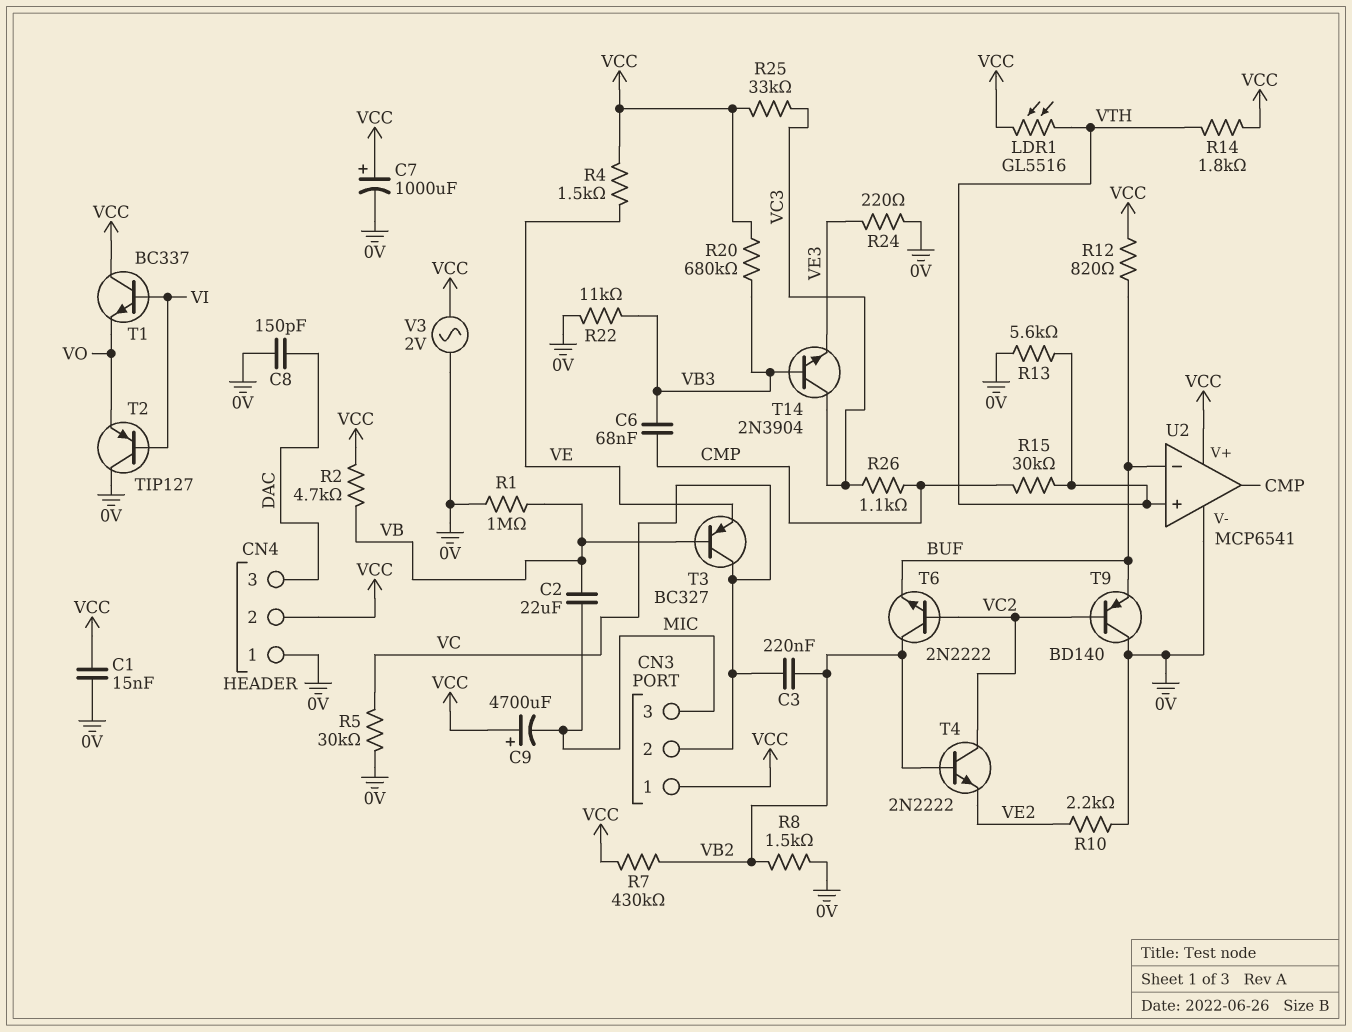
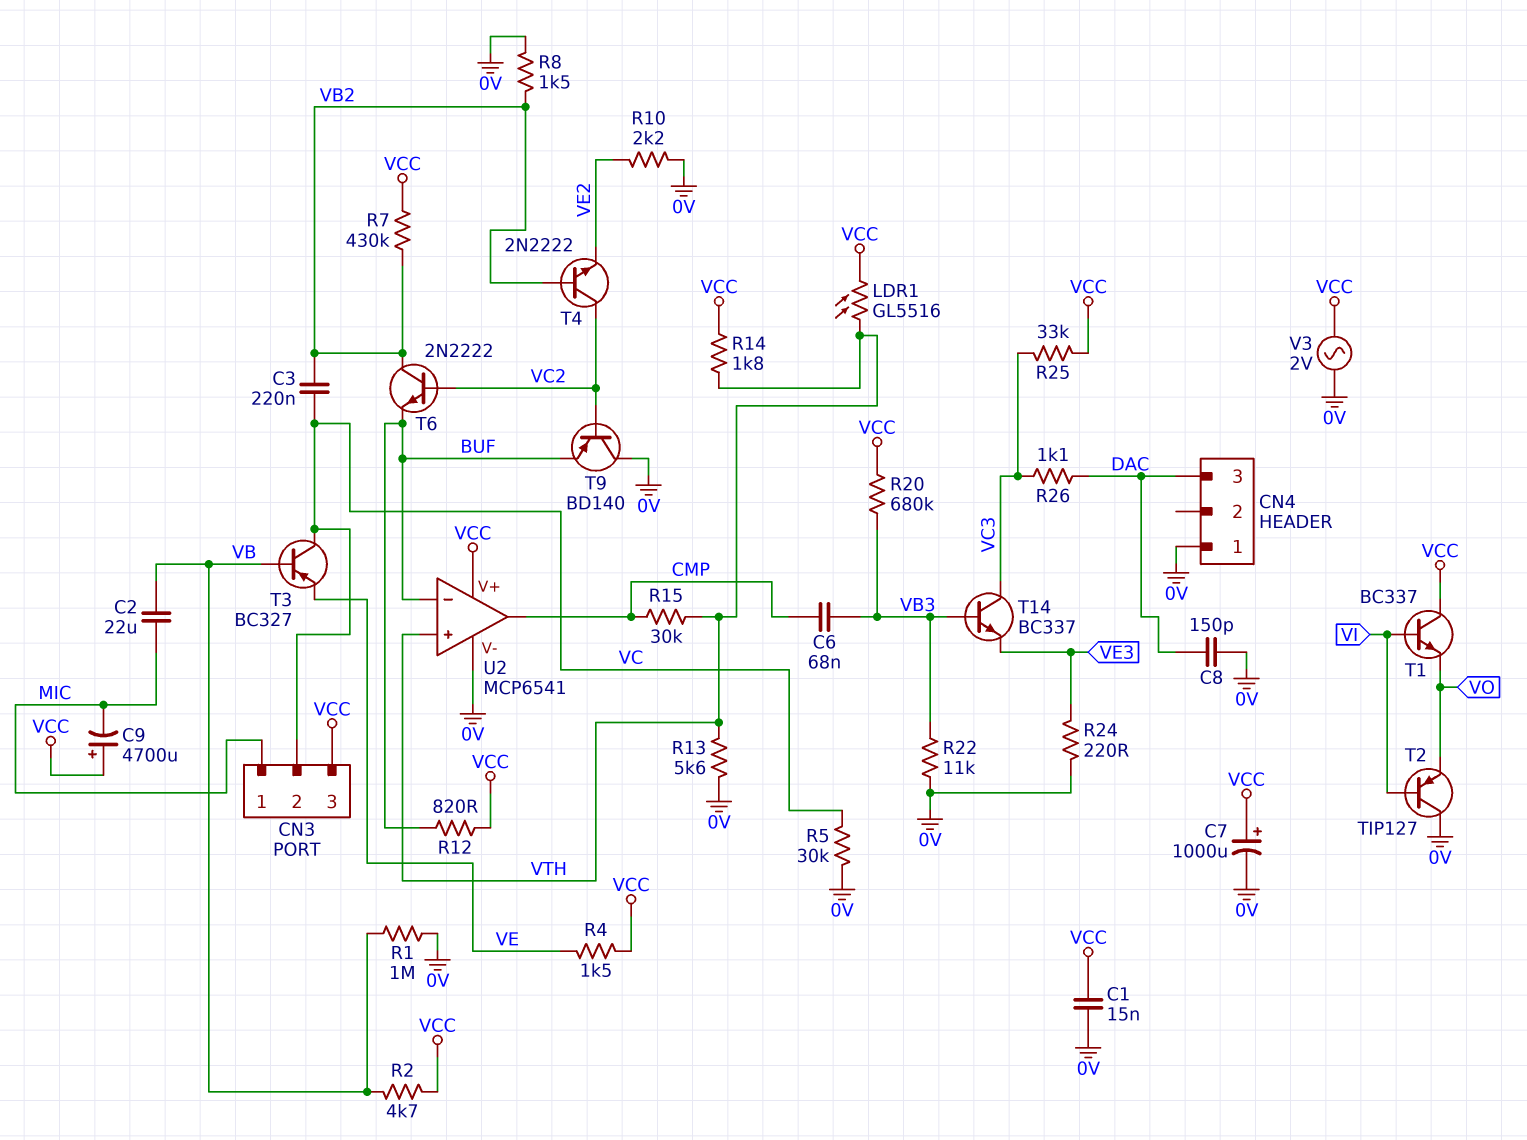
CN3 pin 1: VCC -> MIC
CN3 pin 3: MIC -> VCC
CN4 pin 2: VCC -> none
R26: 1.1k (CMP, VC3) -> 1.1k (DAC, VC3)
T14: NPN 2N3904 (B VB3, C VC3, E VE3) -> NPN BC337 (B VB3, C VC3, E VE3)

